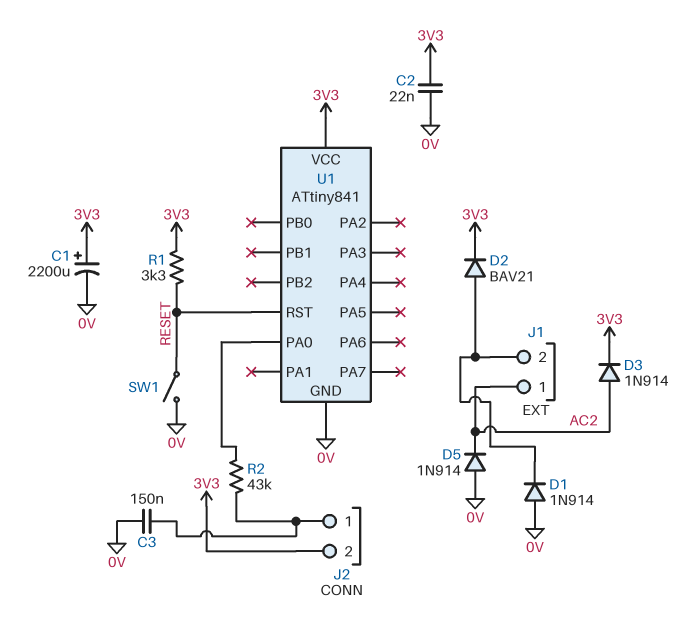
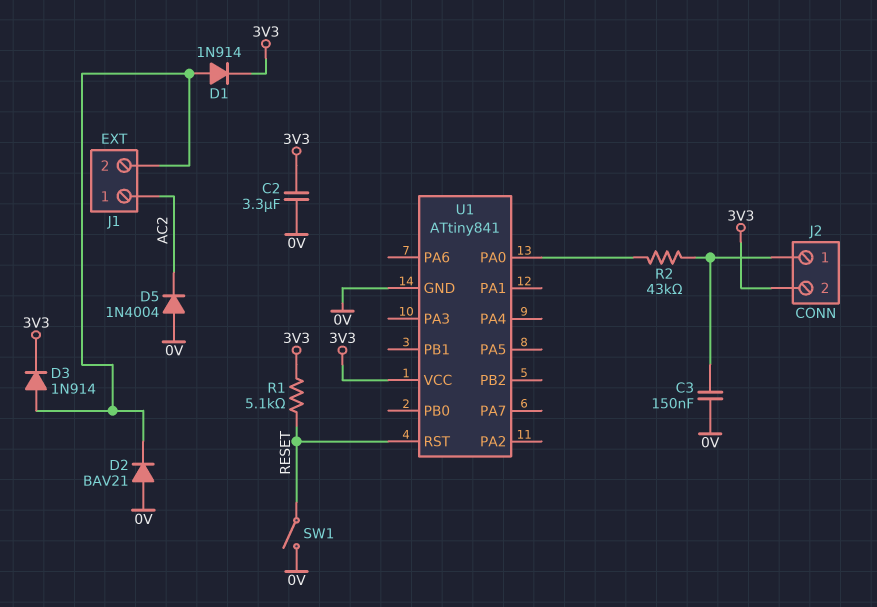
C1: 2200uF (plus 3V3, minus 0V) -> none
C2: 22nF (0V, 3V3) -> 3.3uF (0V, 3V3)
D1: diode 1N914 (A 0V, K J1/2) -> diode 1N914 (A J1/2, K 3V3)
D2: diode BAV21 (A J1/2, K 3V3) -> diode BAV21 (A 0V, K J1/2)
D3: diode 1N914 (A AC2, K 3V3) -> diode 1N914 (A J1/2, K 3V3)
D5: diode 1N914 (A 0V, K AC2) -> diode 1N4004 (A 0V, K AC2)
R1: 3.3k (3V3, RESET) -> 5.1k (3V3, RESET)

